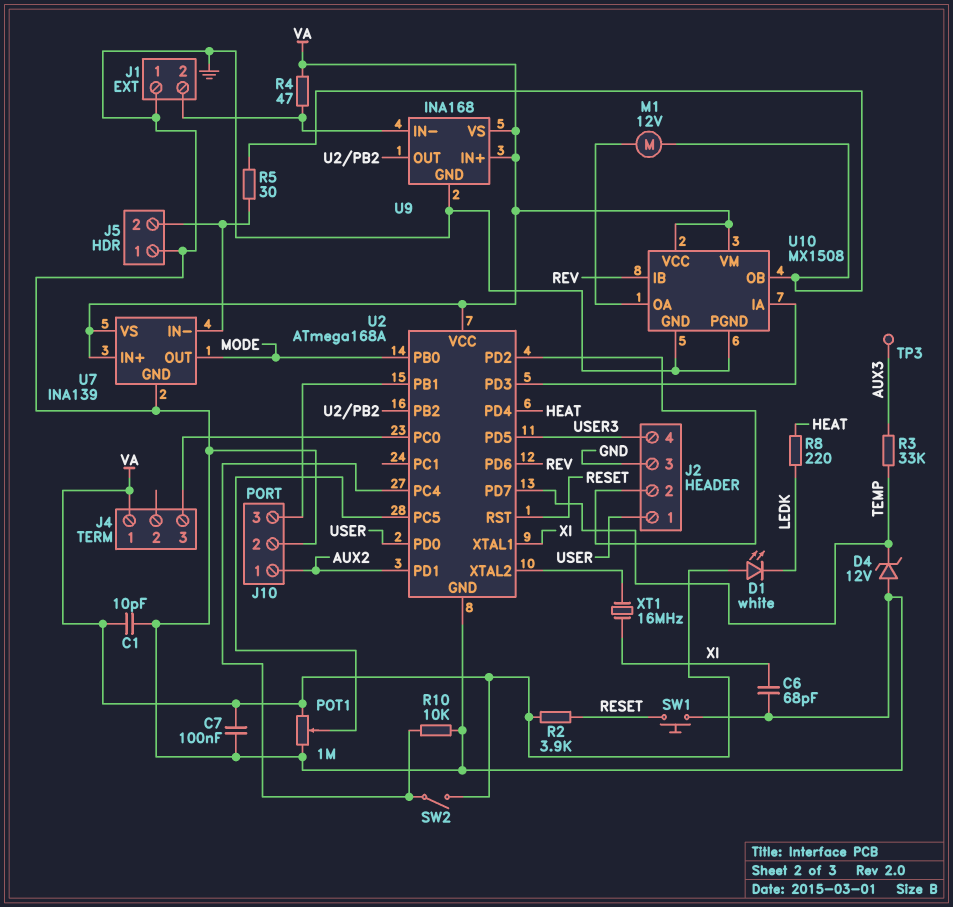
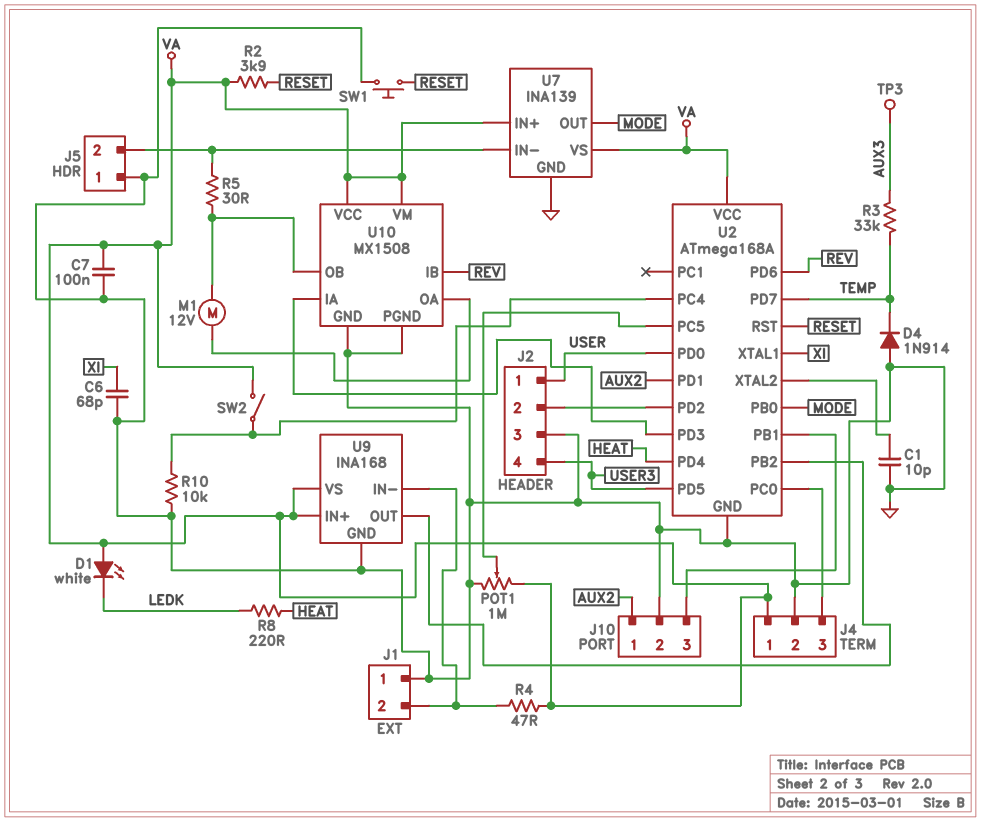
C1: 10pF (GND, VA) -> 10pF (GND, U2/XTAL2)
D4: zener 12V (A GND, K TEMP) -> diode 1N914 (A GND, K TEMP)
J4 pin 2: none -> GND
XT1: 16MHz (U2/XTAL2, XI) -> none

